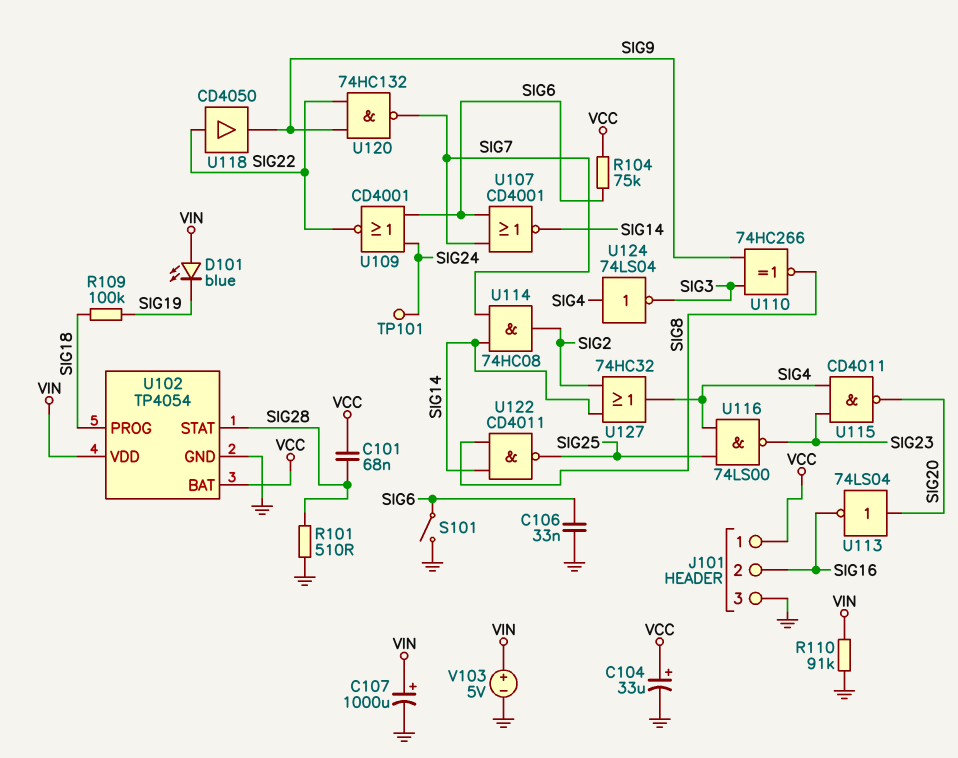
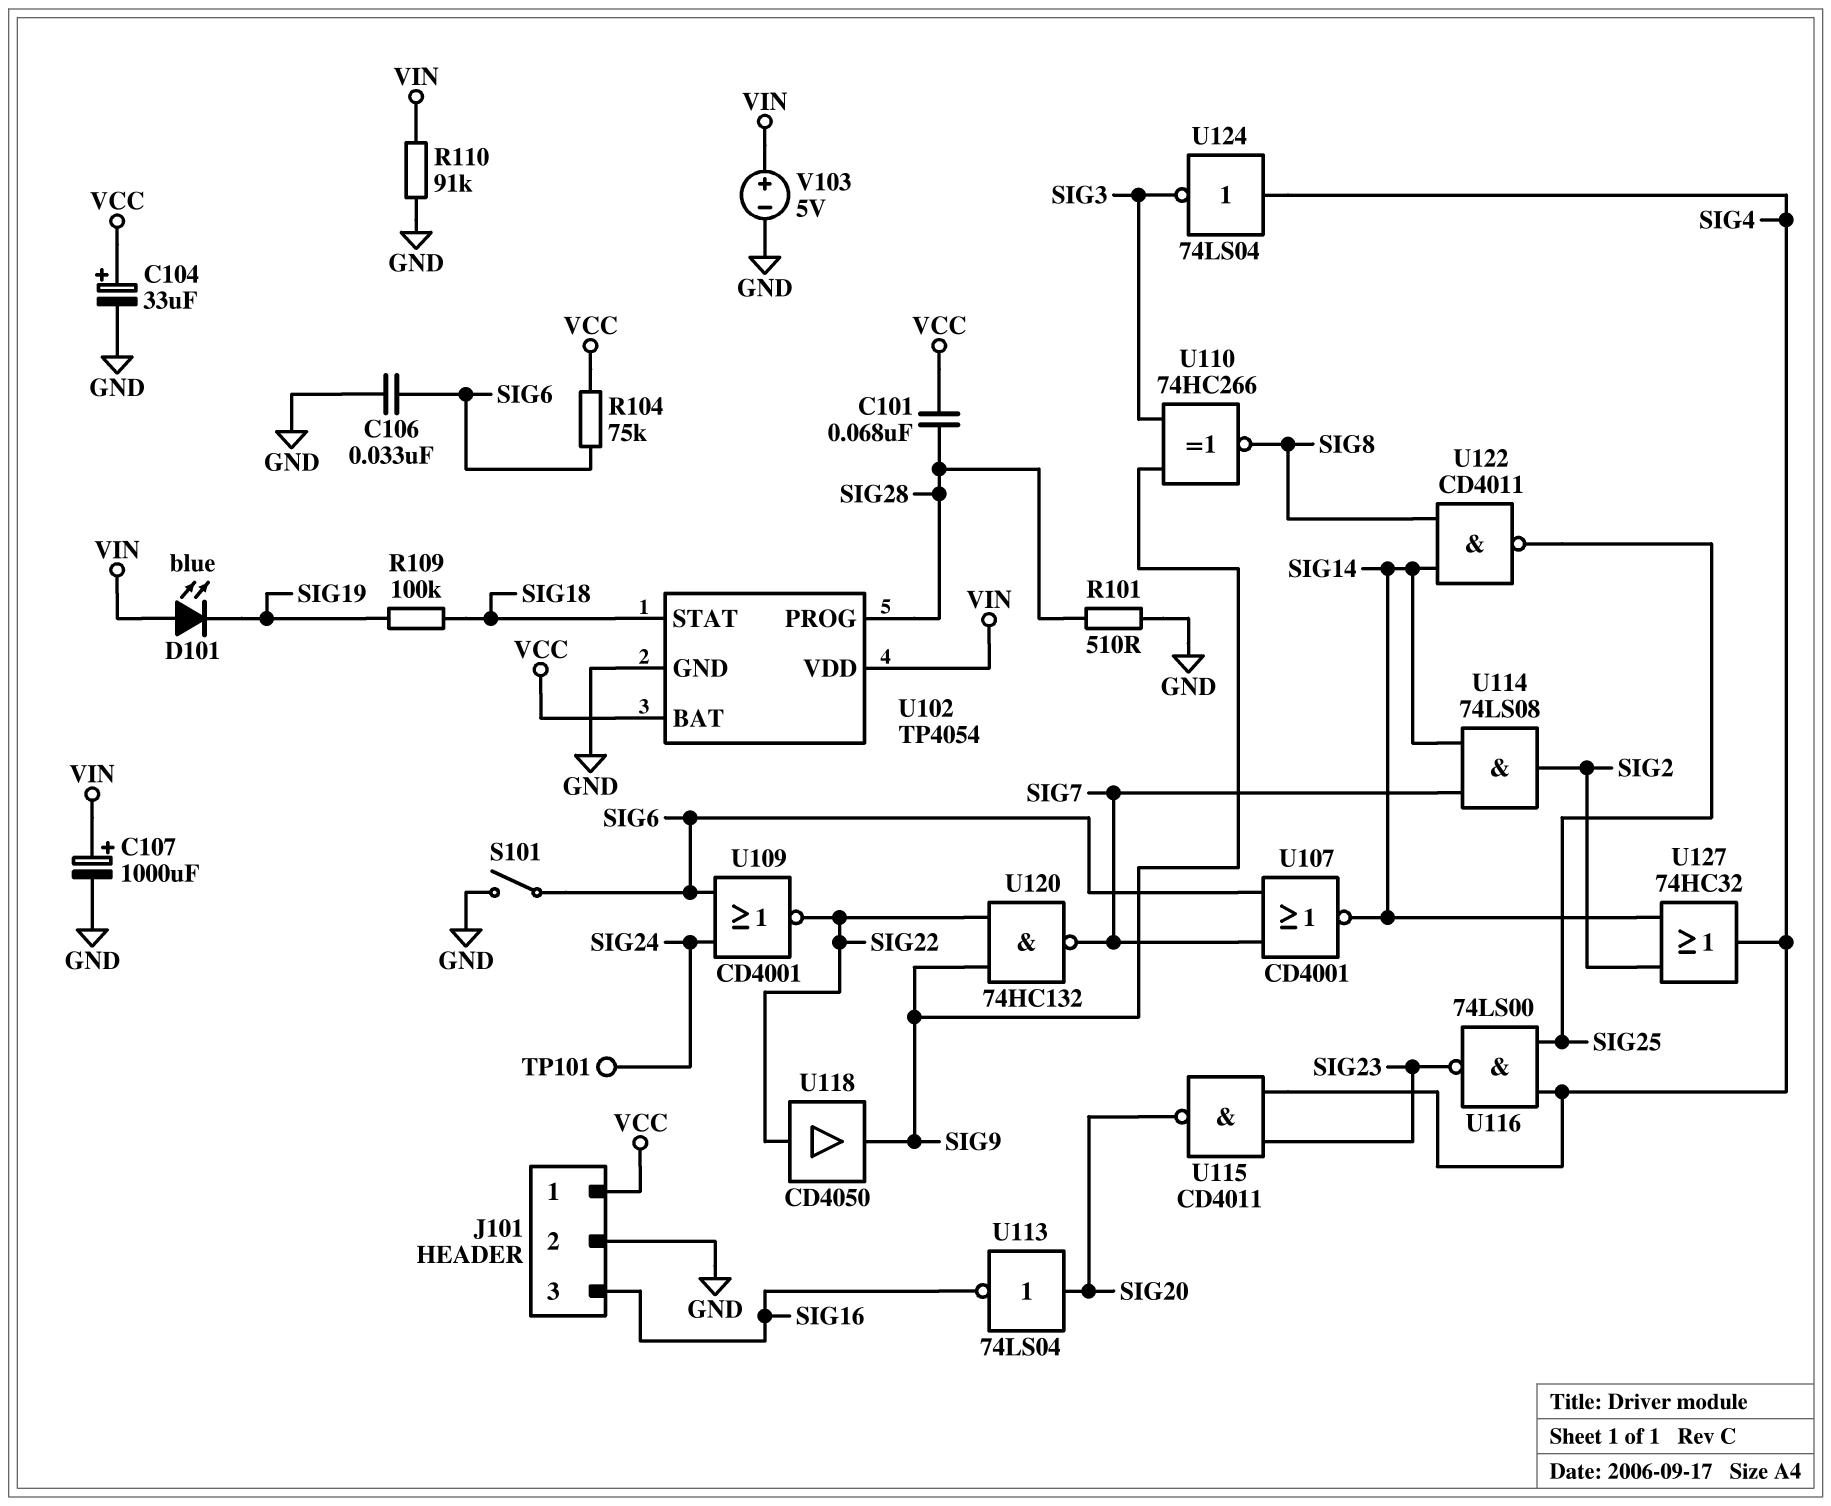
J101 pin 2: SIG16 -> GND
J101 pin 3: GND -> SIG16
U102 pin PROG: SIG18 -> SIG28
U102 pin STAT: SIG28 -> SIG18
U114: AND 74HC08 (in SIG7, in SIG14, out SIG2) -> AND 74LS08 (in SIG7, in SIG14, out SIG2)

